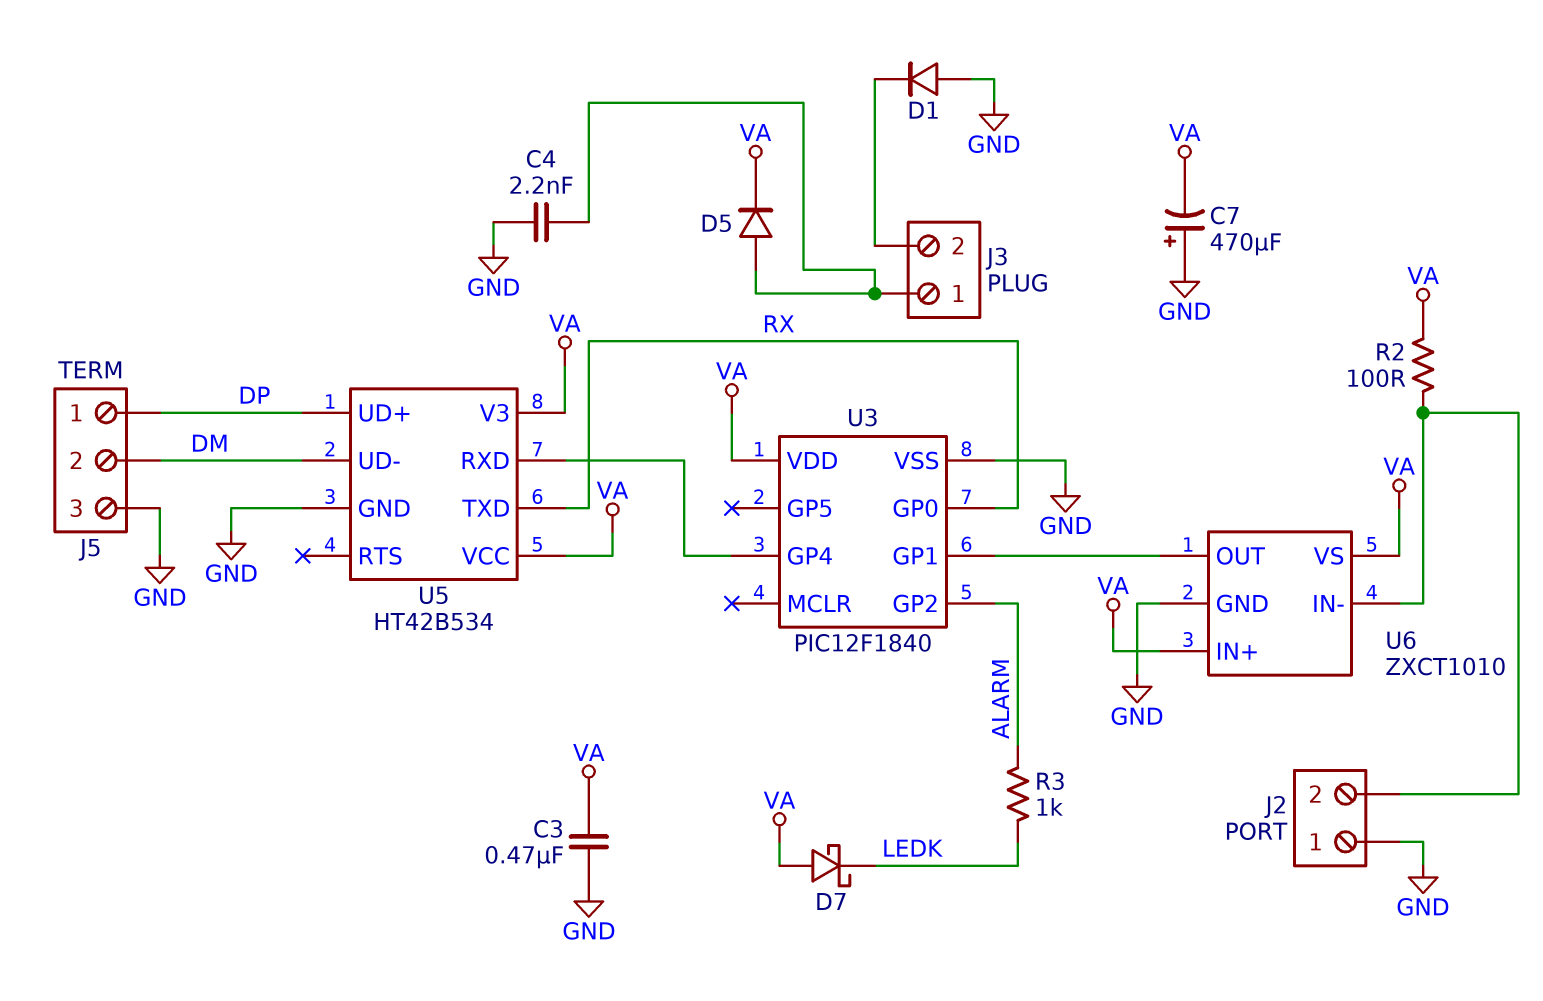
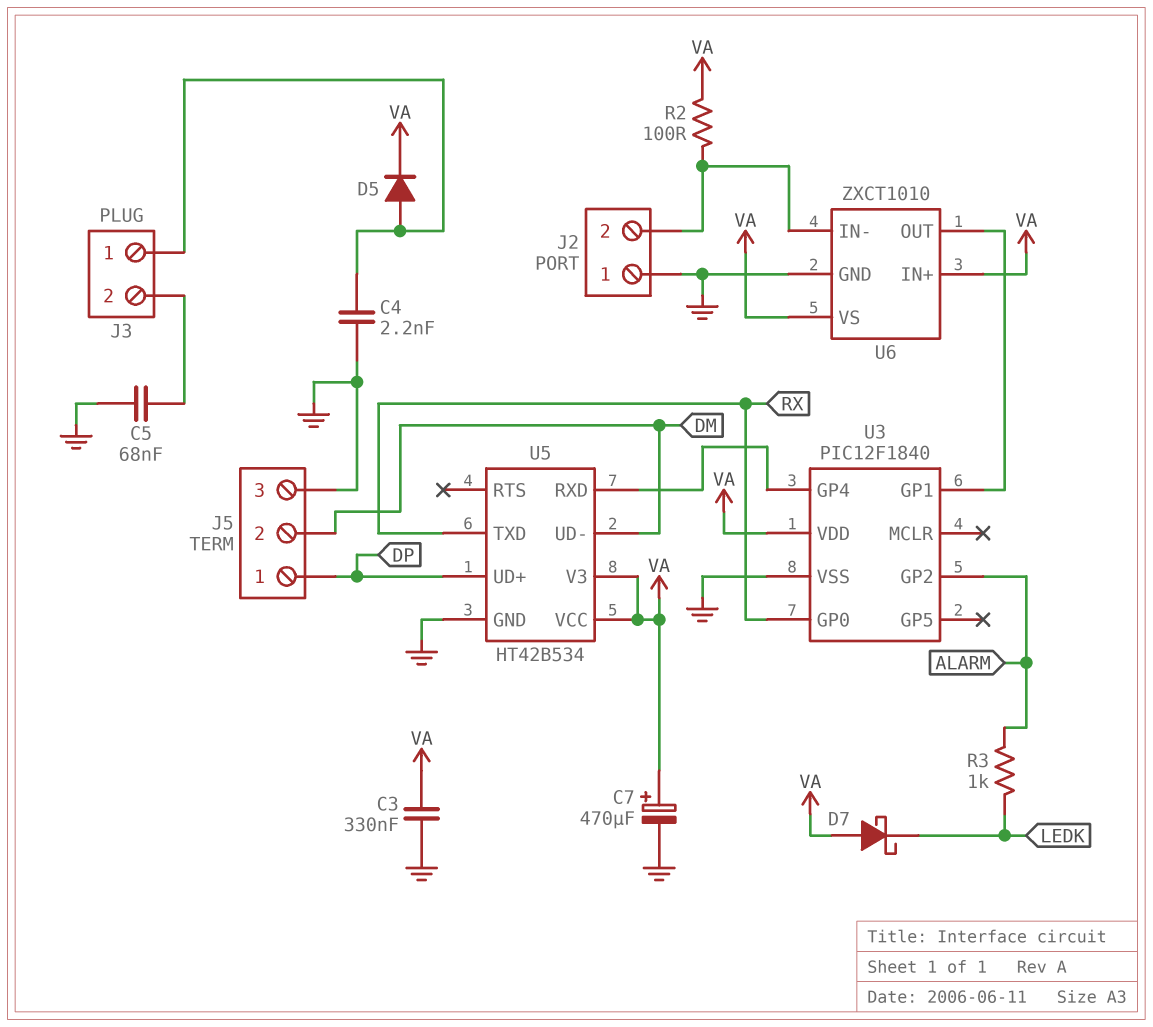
C3: 470nF (GND, VA) -> 330nF (GND, VA)
C5: none -> 68nF (GND, J3/2)
C7: 470uF (plus GND, minus VA) -> 470uF (plus VA, minus GND)
D1: diode (A GND, K J3/2) -> none

